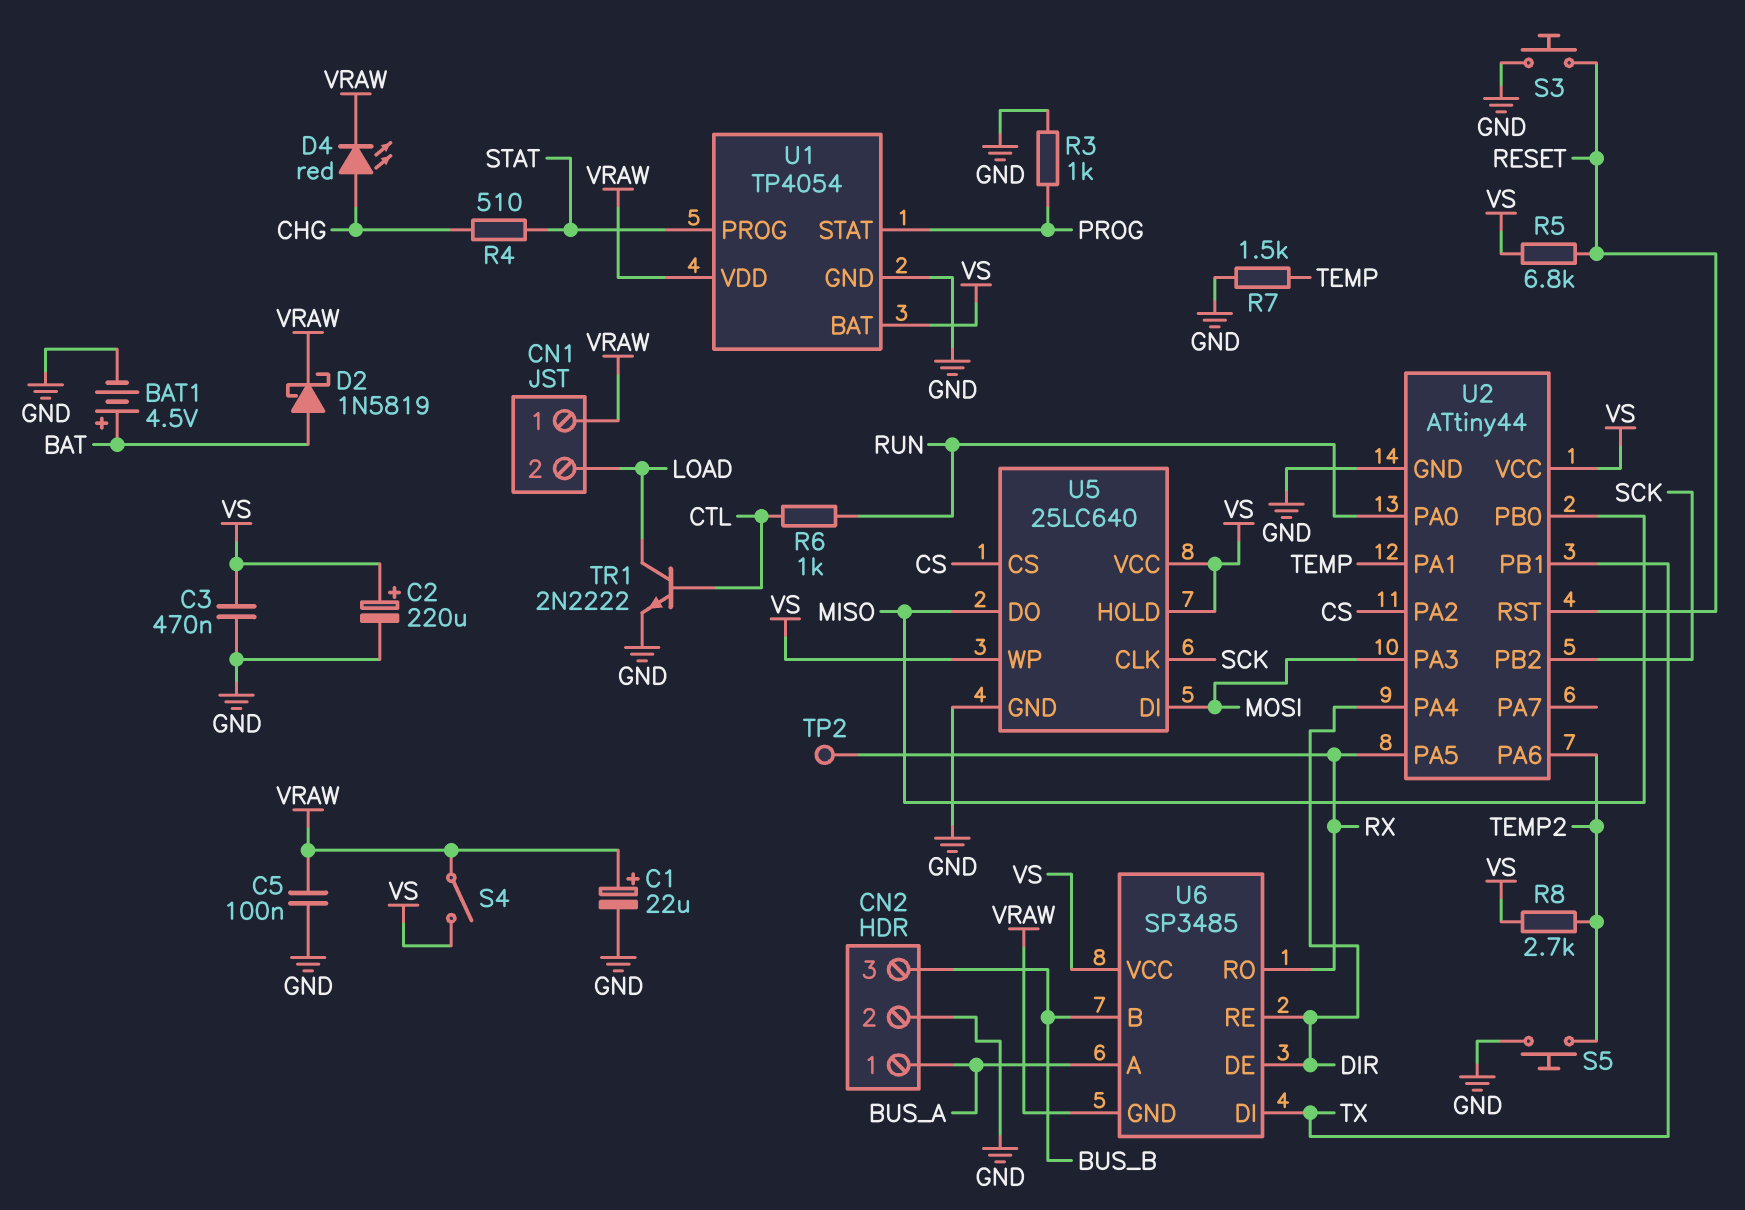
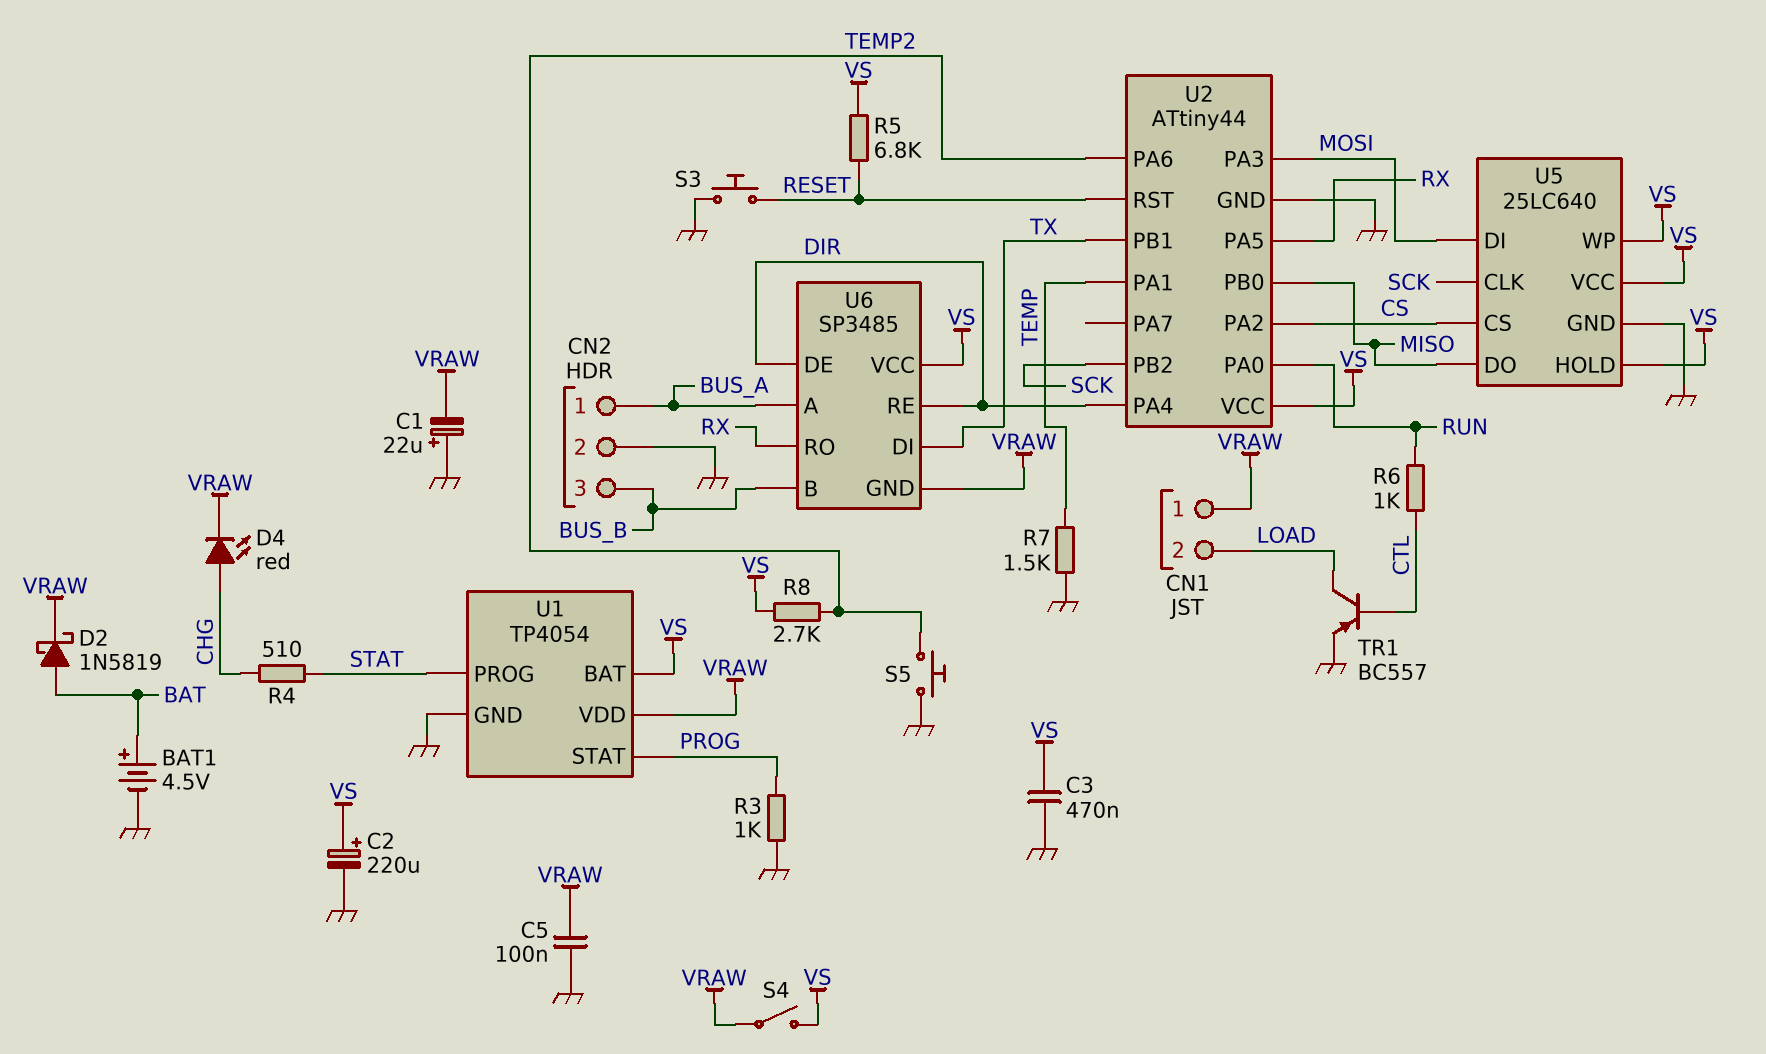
C1: 22uF (plus VRAW, minus GND) -> 22uF (plus GND, minus VRAW)
TP2: test point (RX) -> none
TR1: NPN 2N2222 (B CTL, C LOAD, E GND) -> PNP BC557 (B CTL, C LOAD, E GND)

